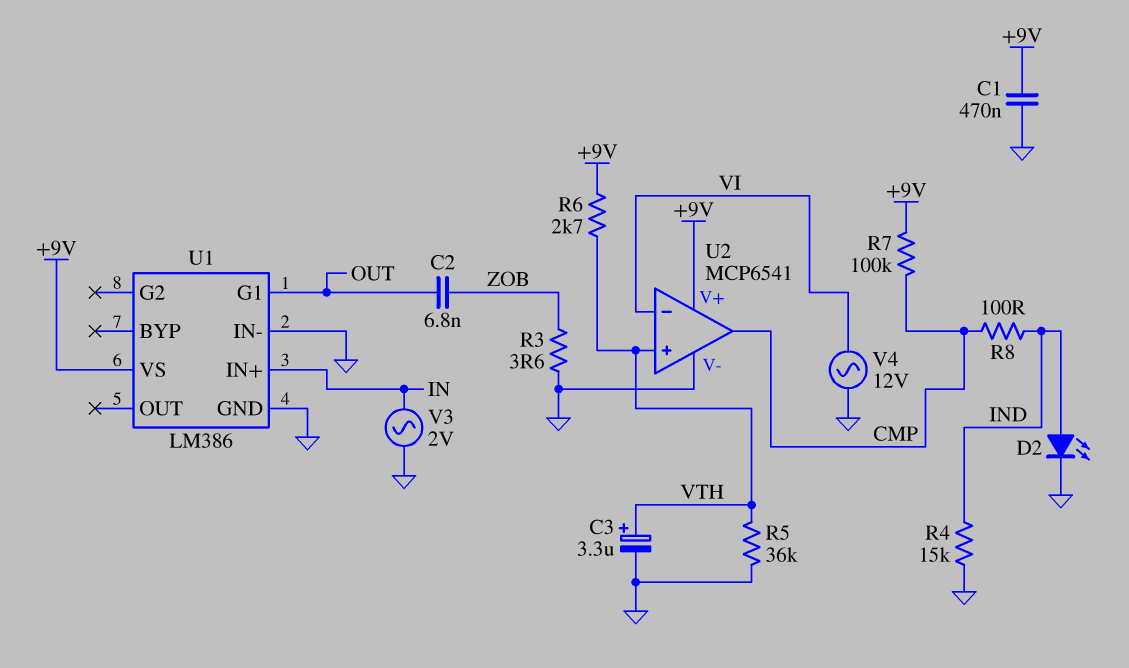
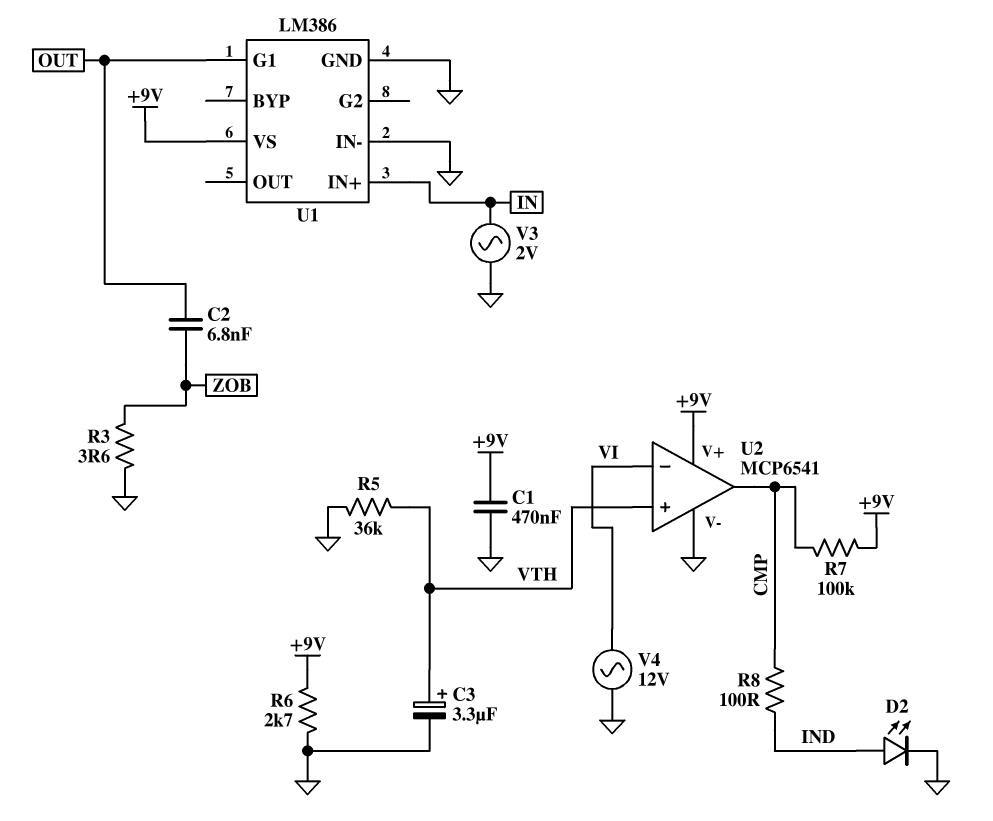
R4: 15k (GND, IND) -> none
R6: 2.7k (+9V, VTH) -> 2.7k (+9V, GND)

